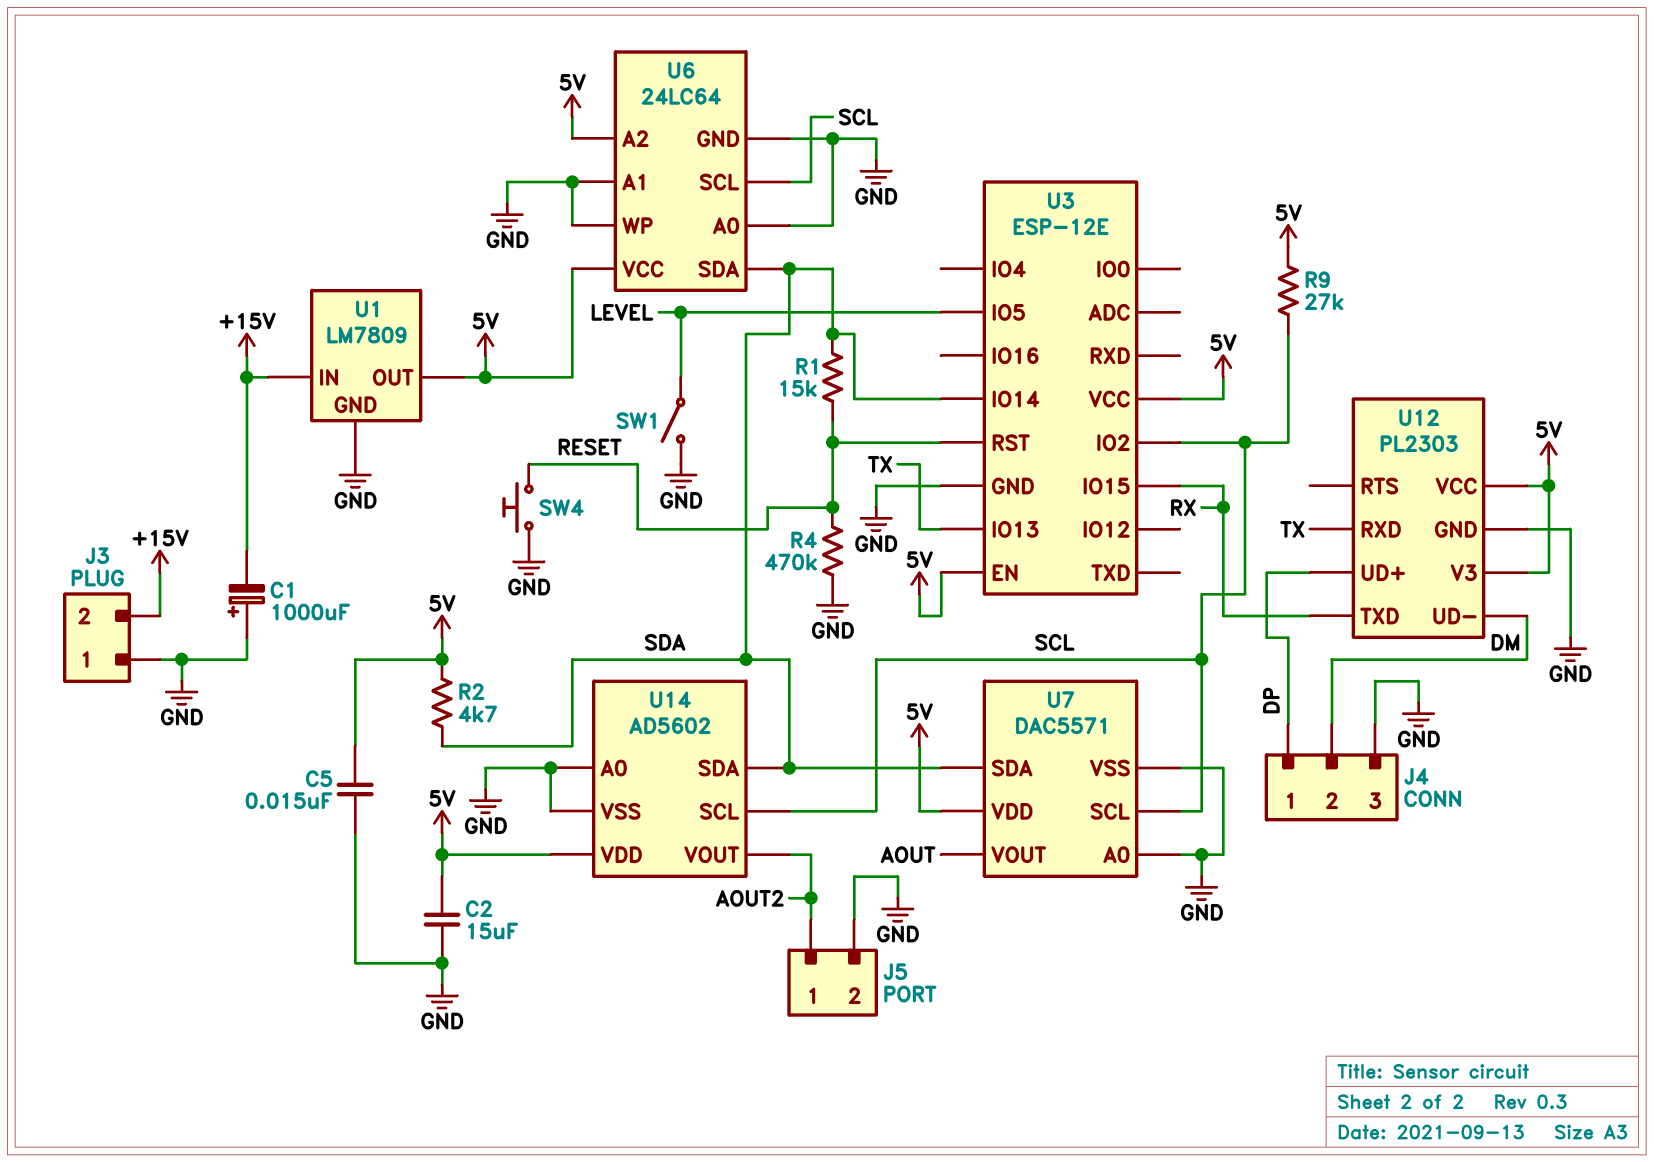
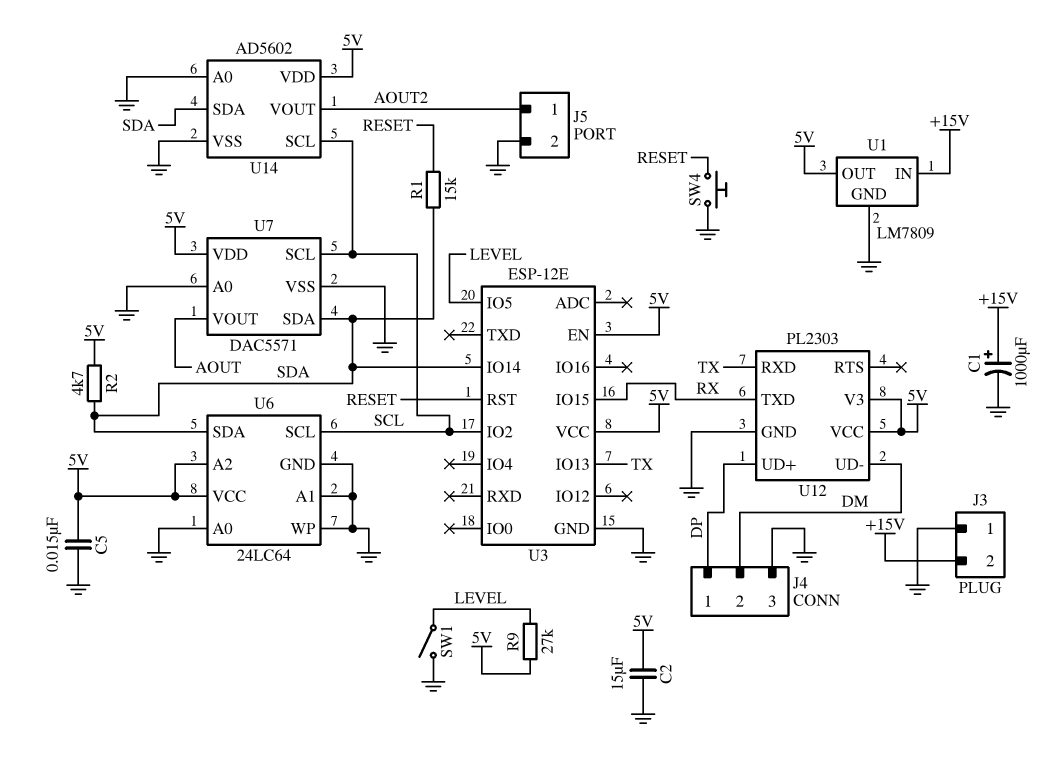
C1: 1000uF (plus GND, minus +15V) -> 1000uF (plus +15V, minus GND)
R4: 470k (GND, RESET) -> none
R9: 27k (5V, SCL) -> 27k (5V, LEVEL)

